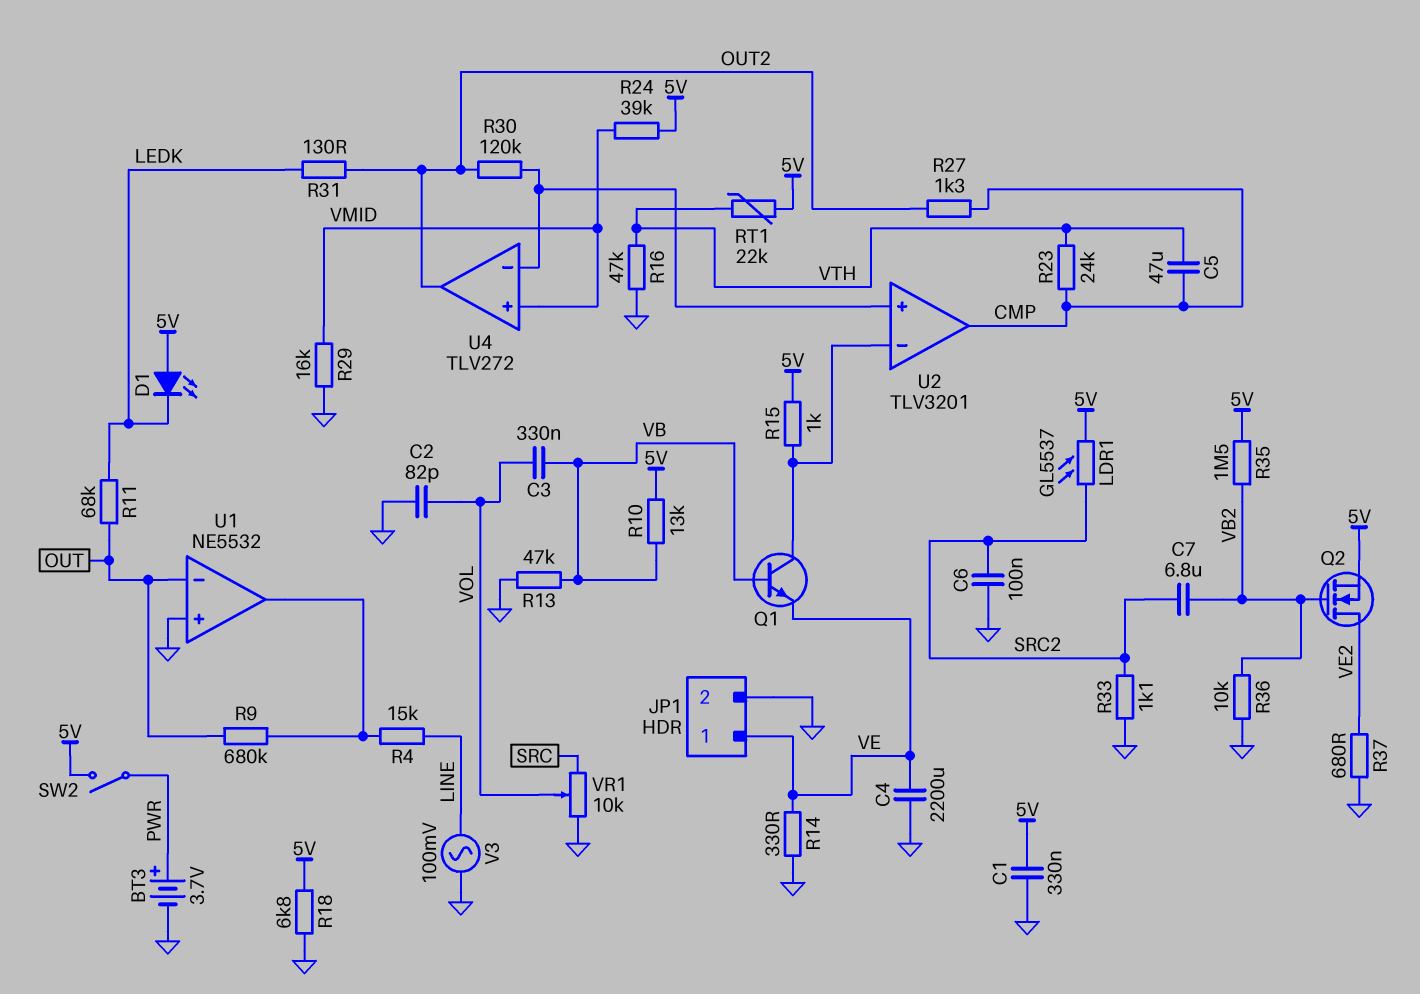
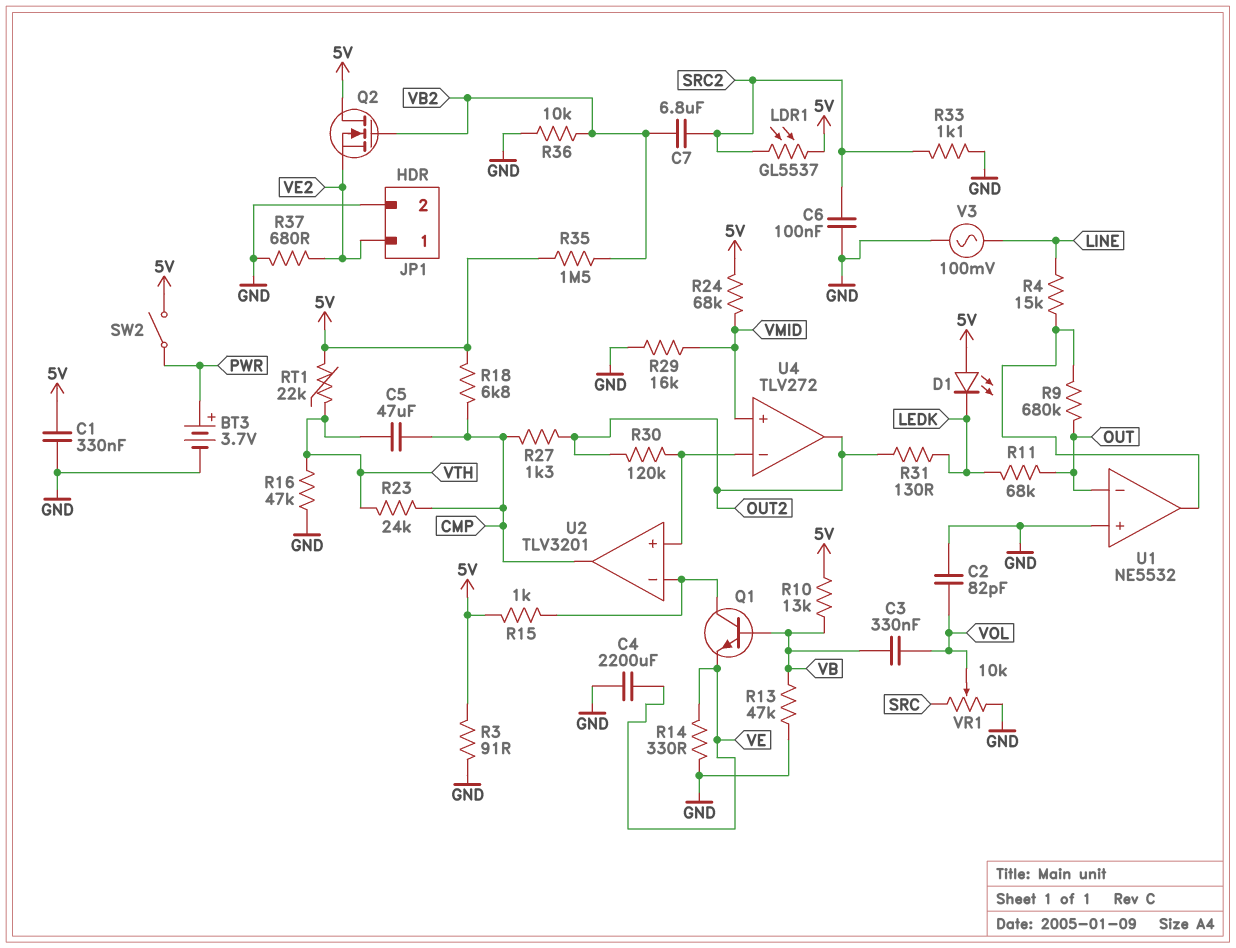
JP1 pin 1: VE -> VE2
Q2: NMOS (G VB2, D VE2, S 5V) -> NMOS (G VB2, D 5V, S VE2)
R3: none -> 91 (5V, GND)
R18: 6.8k (5V, GND) -> 6.8k (5V, CMP)
R24: 39k (5V, VMID) -> 68k (5V, VMID)

